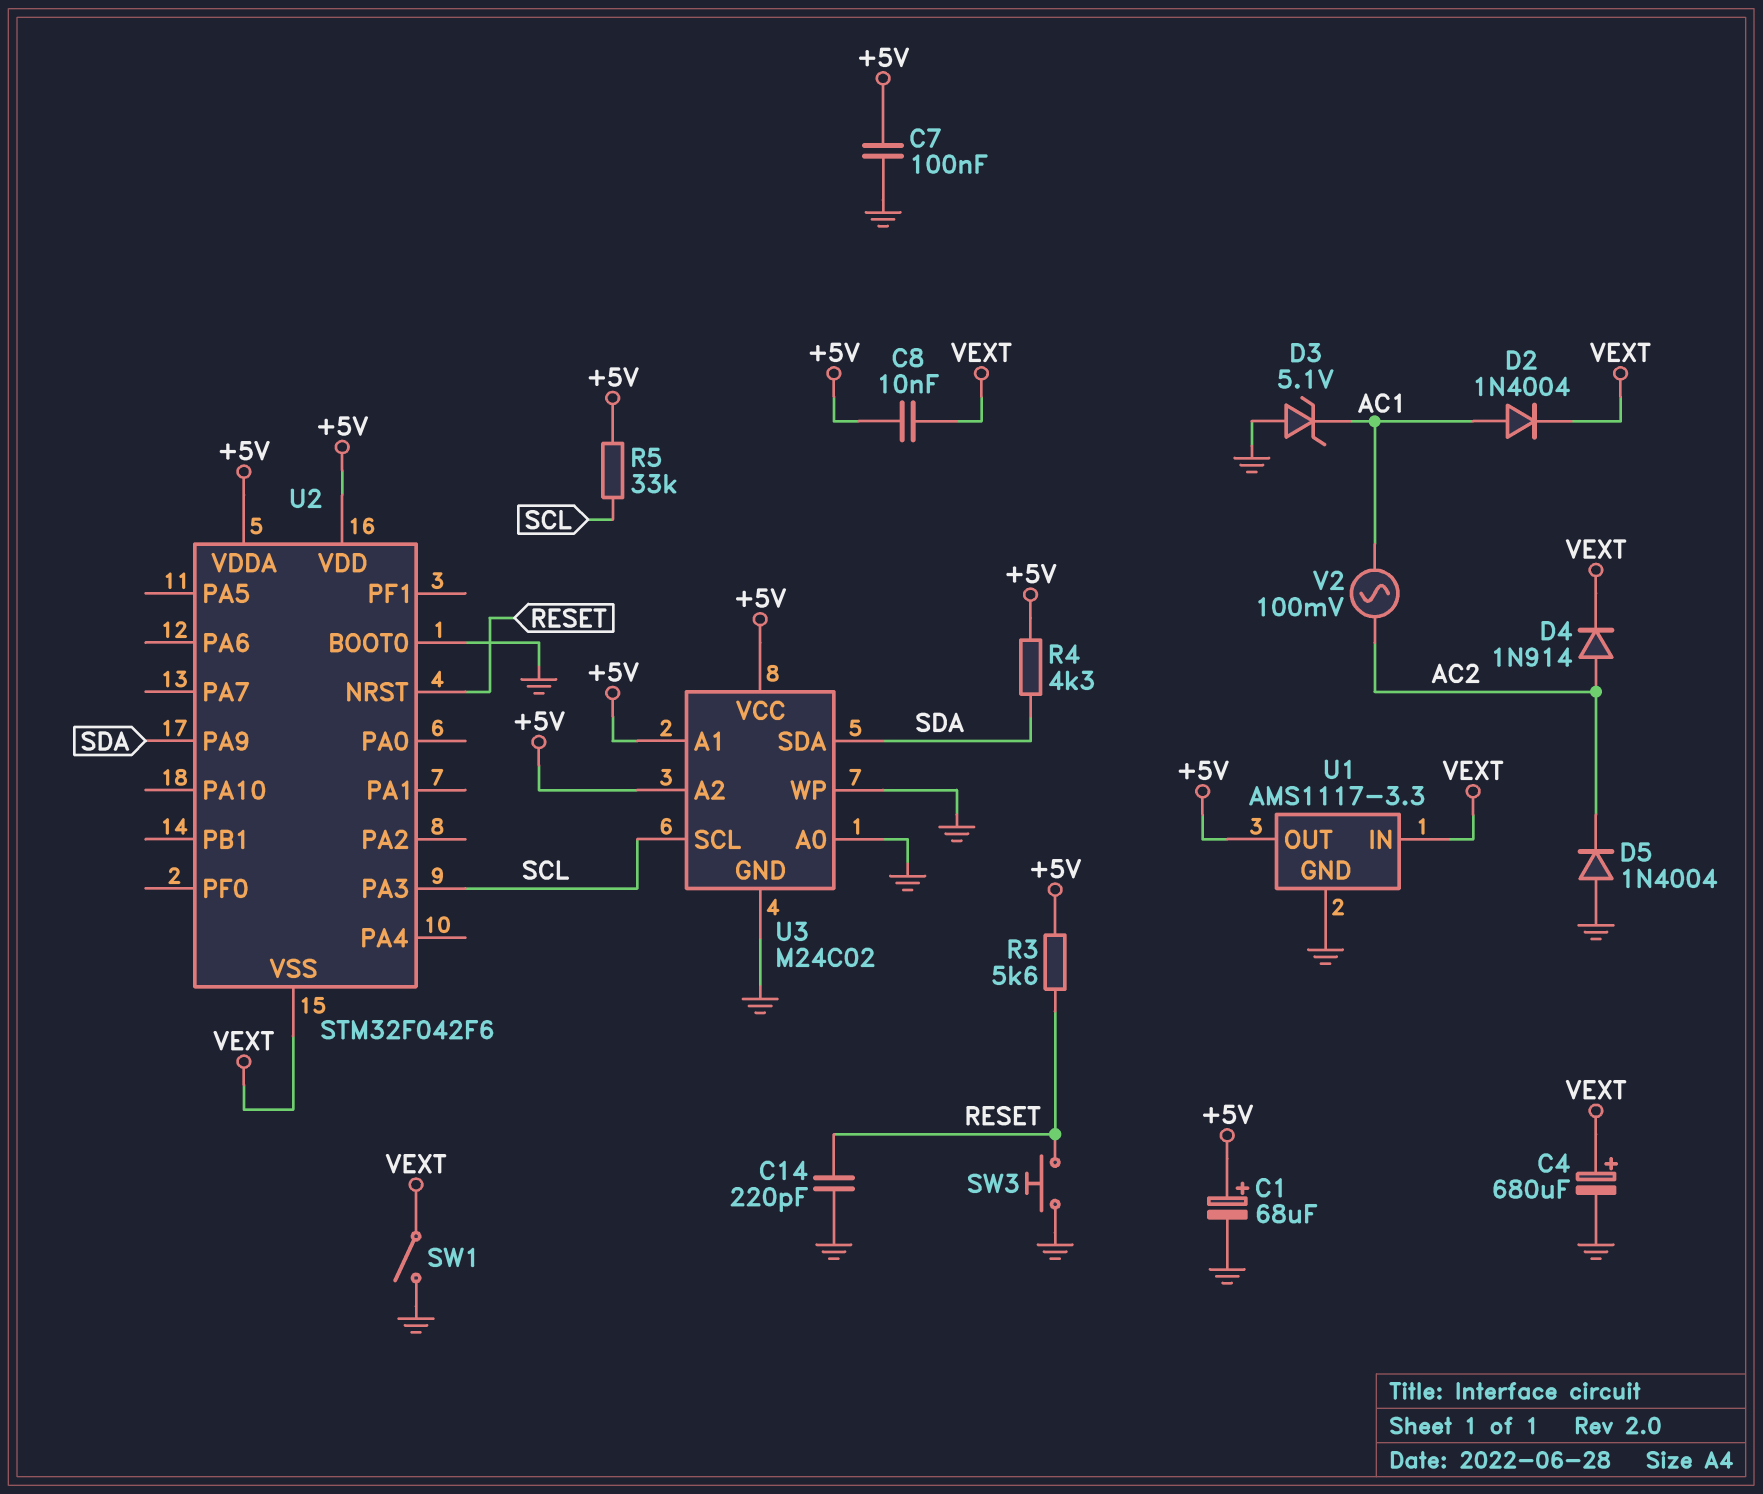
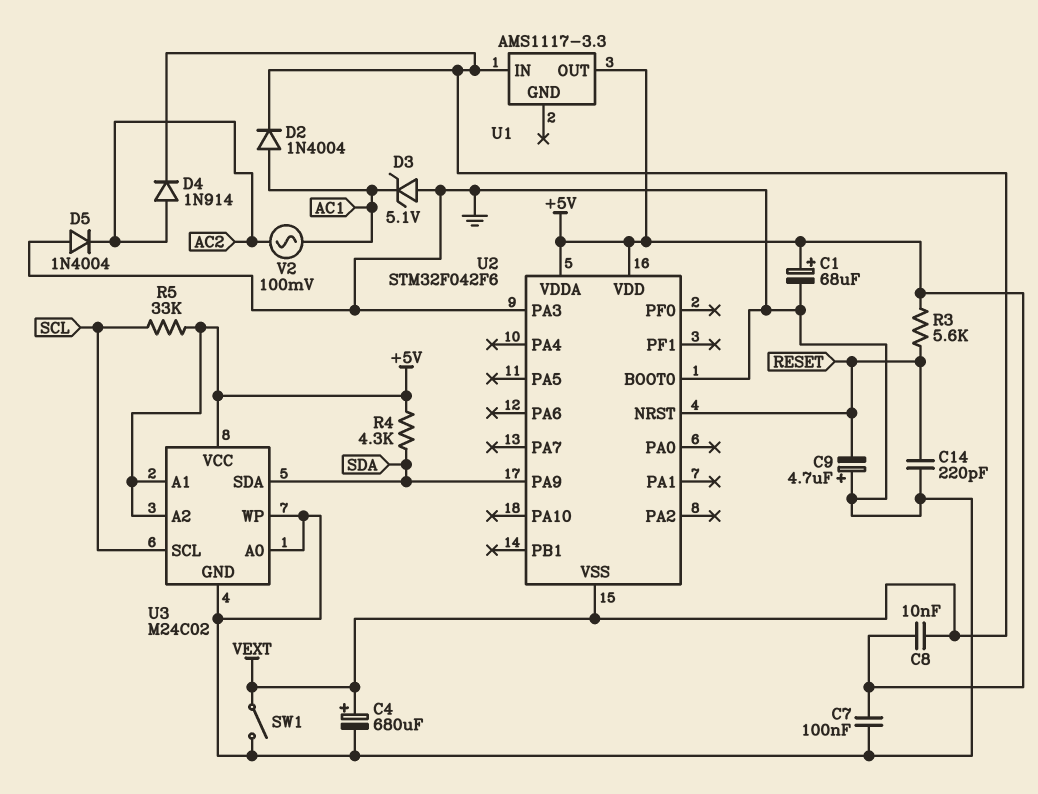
C9: none -> 4.7uF (plus GND, minus RESET)
SW3: button (GND, RESET) -> none
U1 pin GND: GND -> none
U2 pin PA3: SCL -> GND

